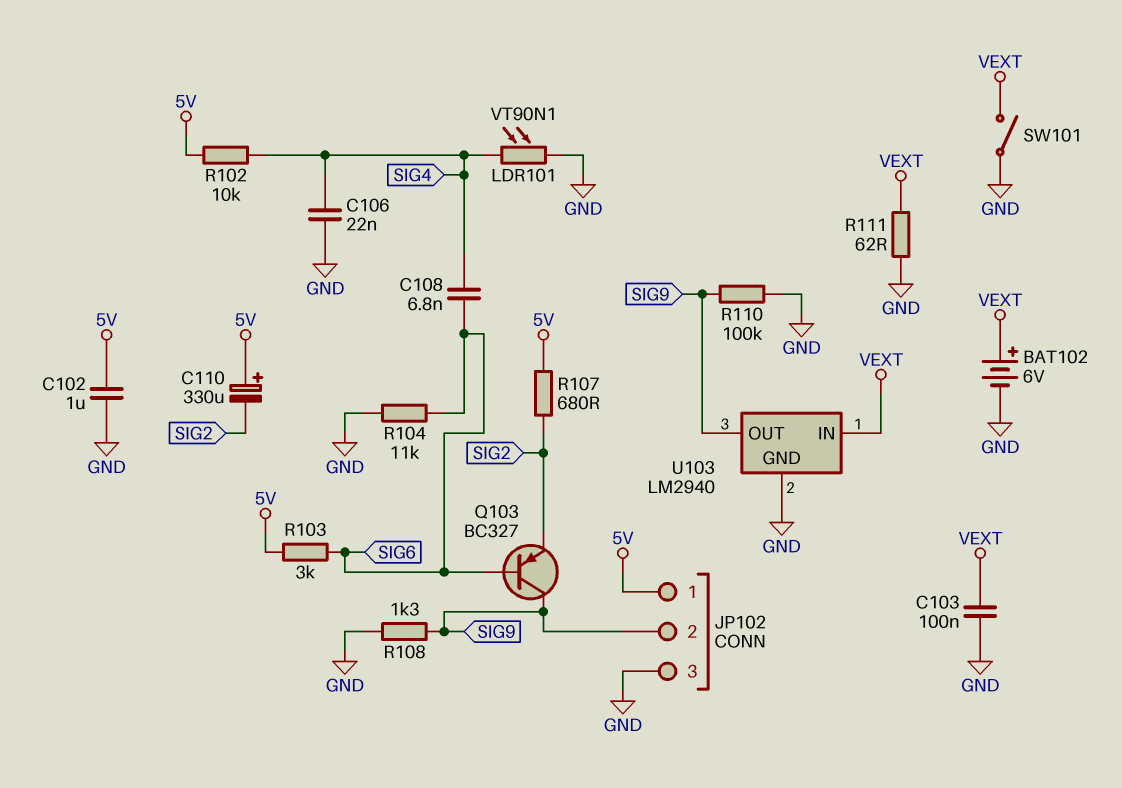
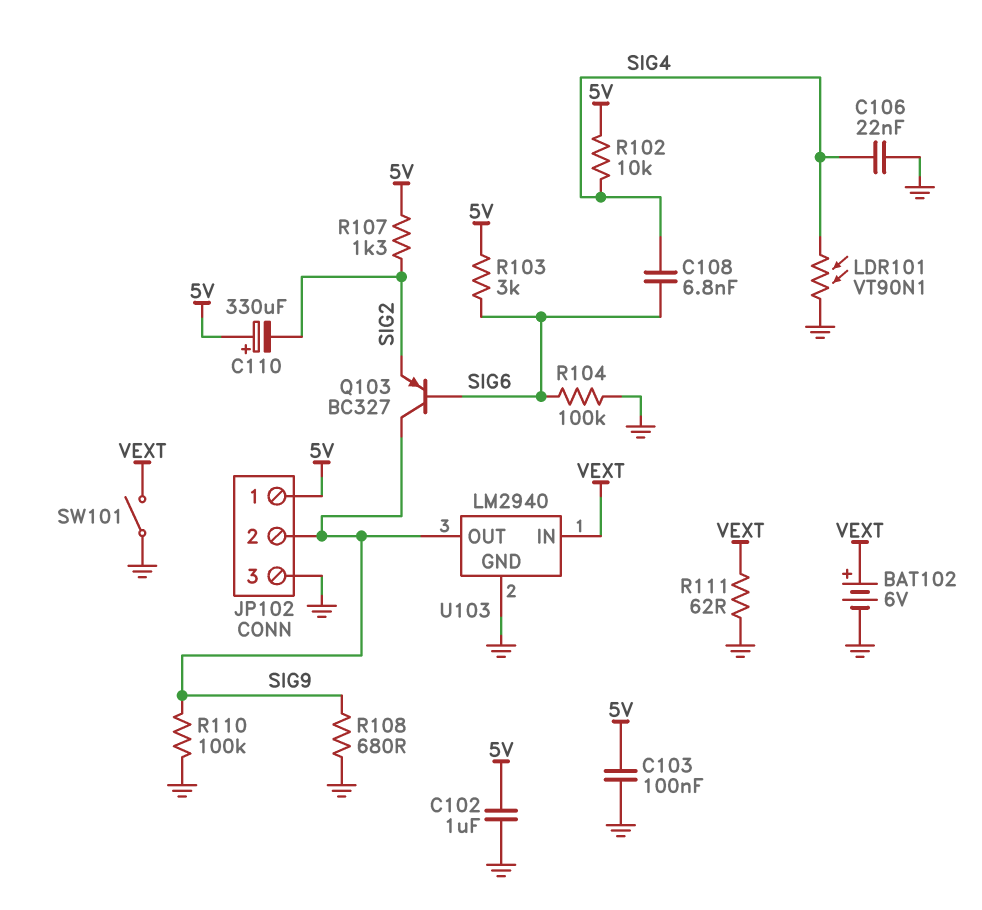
C103: 100nF (GND, VEXT) -> 100nF (5V, GND)
R104: 11k (GND, SIG6) -> 100k (GND, SIG6)
R107: 680 (5V, SIG2) -> 1.3k (5V, SIG2)
R108: 1.3k (GND, SIG9) -> 680 (GND, SIG9)

